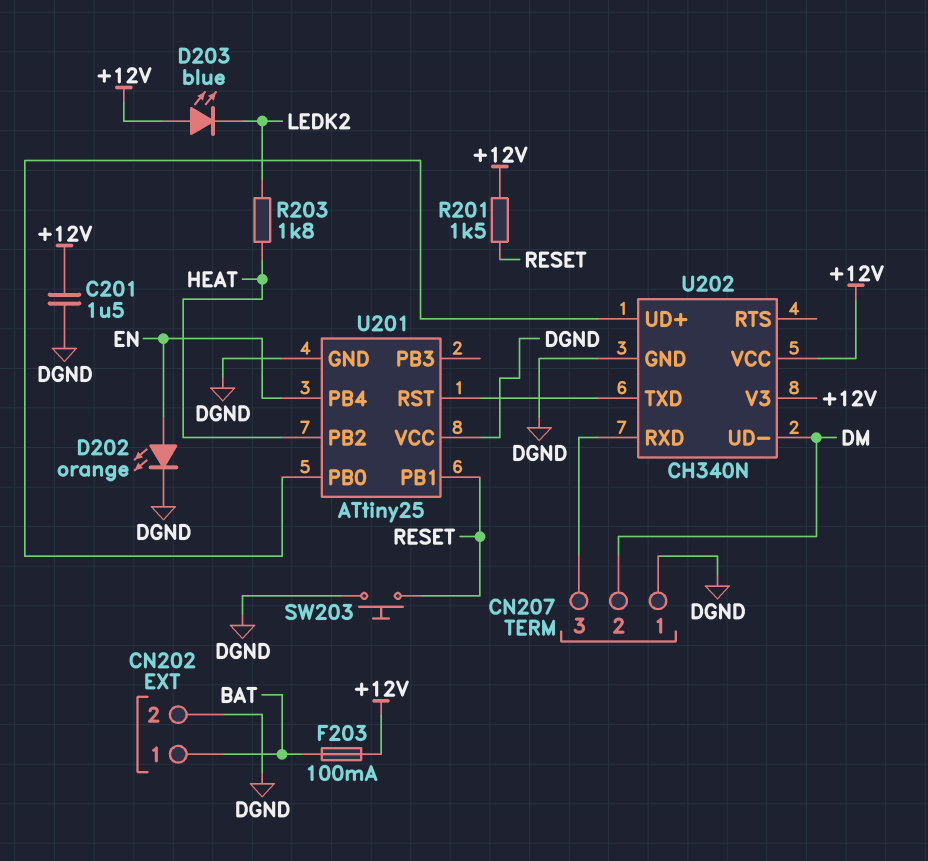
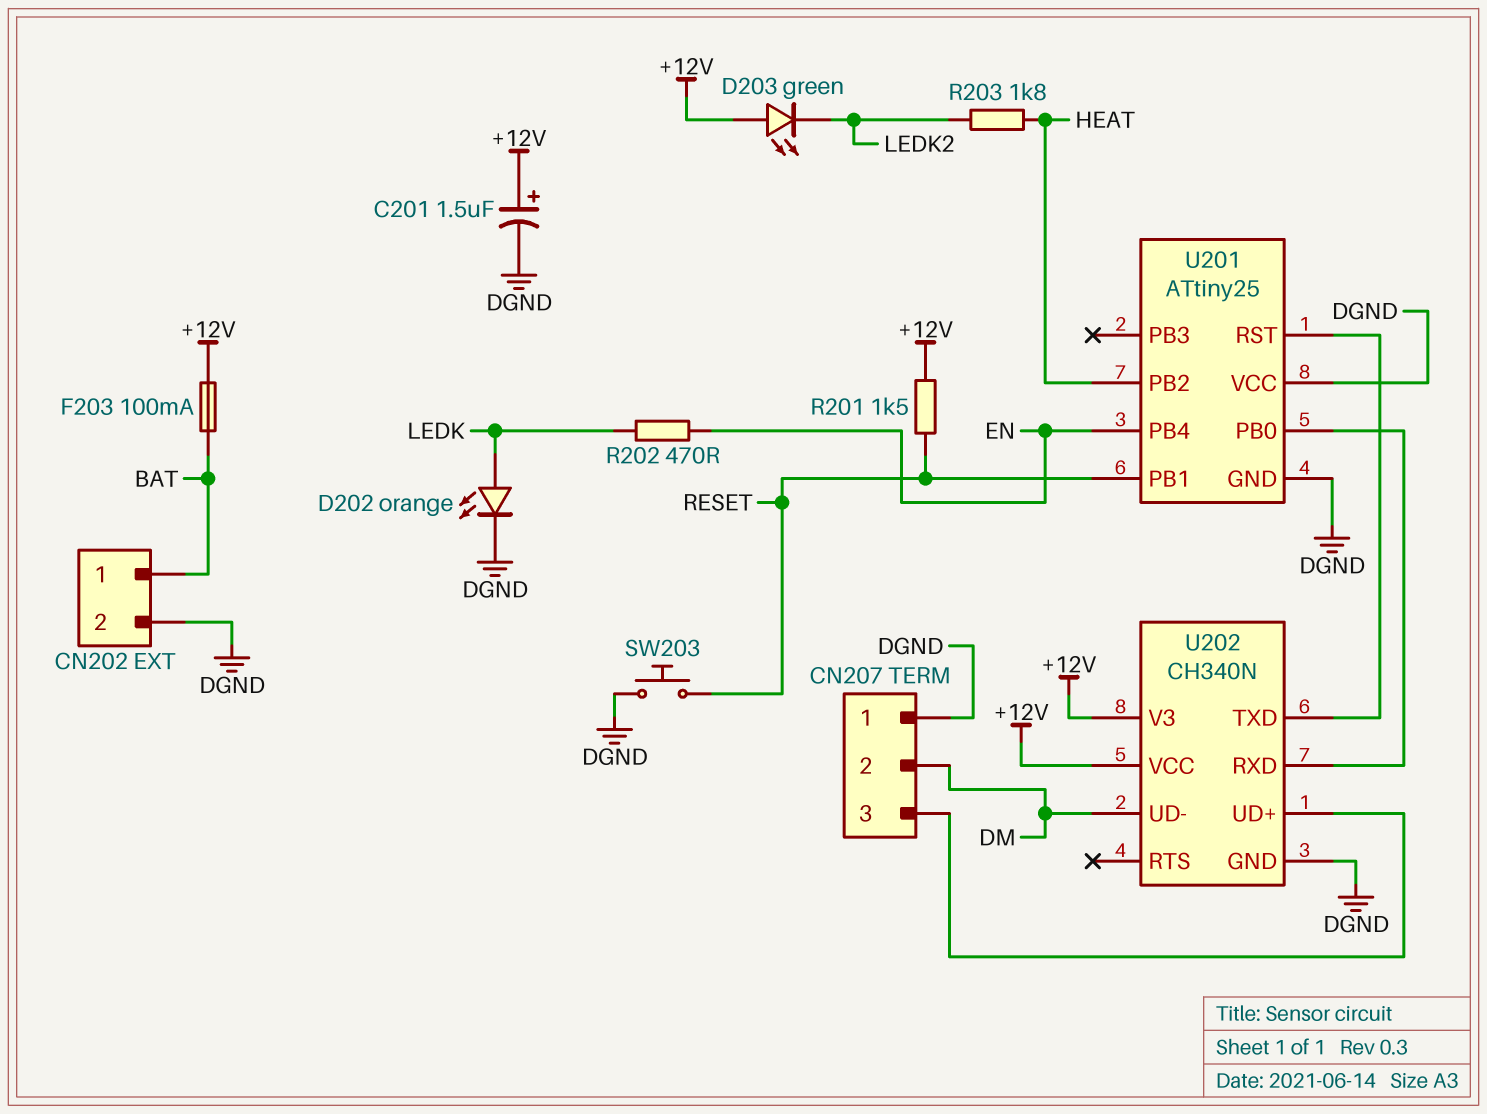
C201: 1.5uF (+12V, DGND) -> 1.5uF (plus +12V, minus DGND)
D202: LED orange (A EN, K DGND) -> LED orange (A LEDK, K DGND)
D203: LED blue (A +12V, K LEDK2) -> LED green (A +12V, K LEDK2)
R202: none -> 470 (EN, LEDK)
U202 pin RXD: CN207/3 -> U201/PB0
U202 pin UD+: U201/PB0 -> CN207/3

